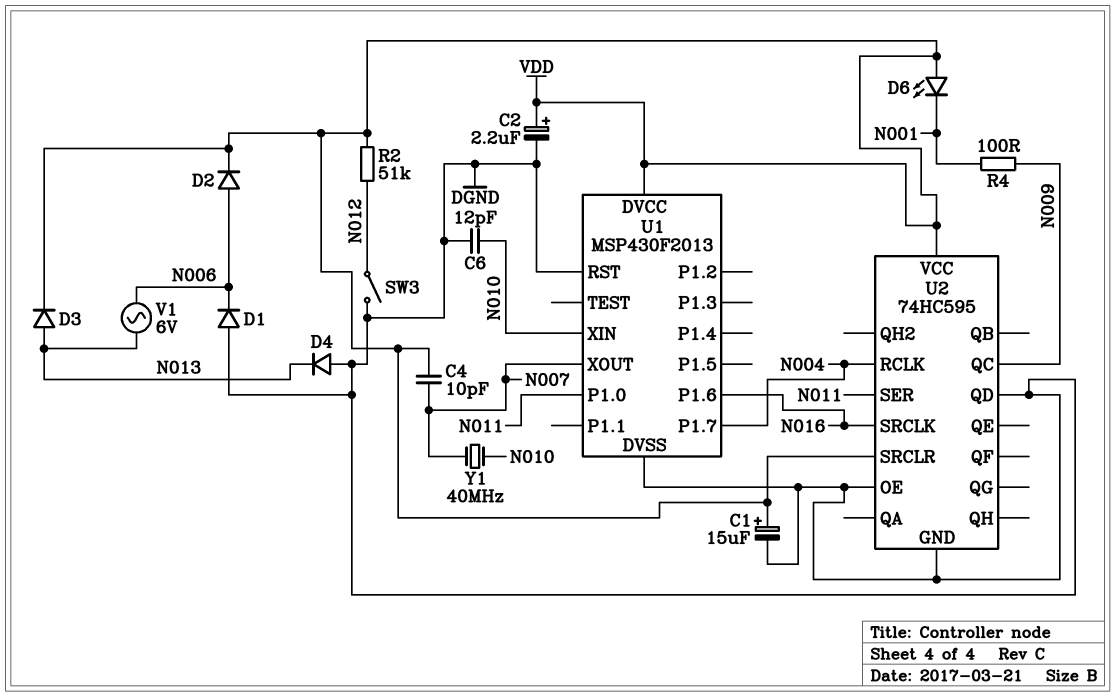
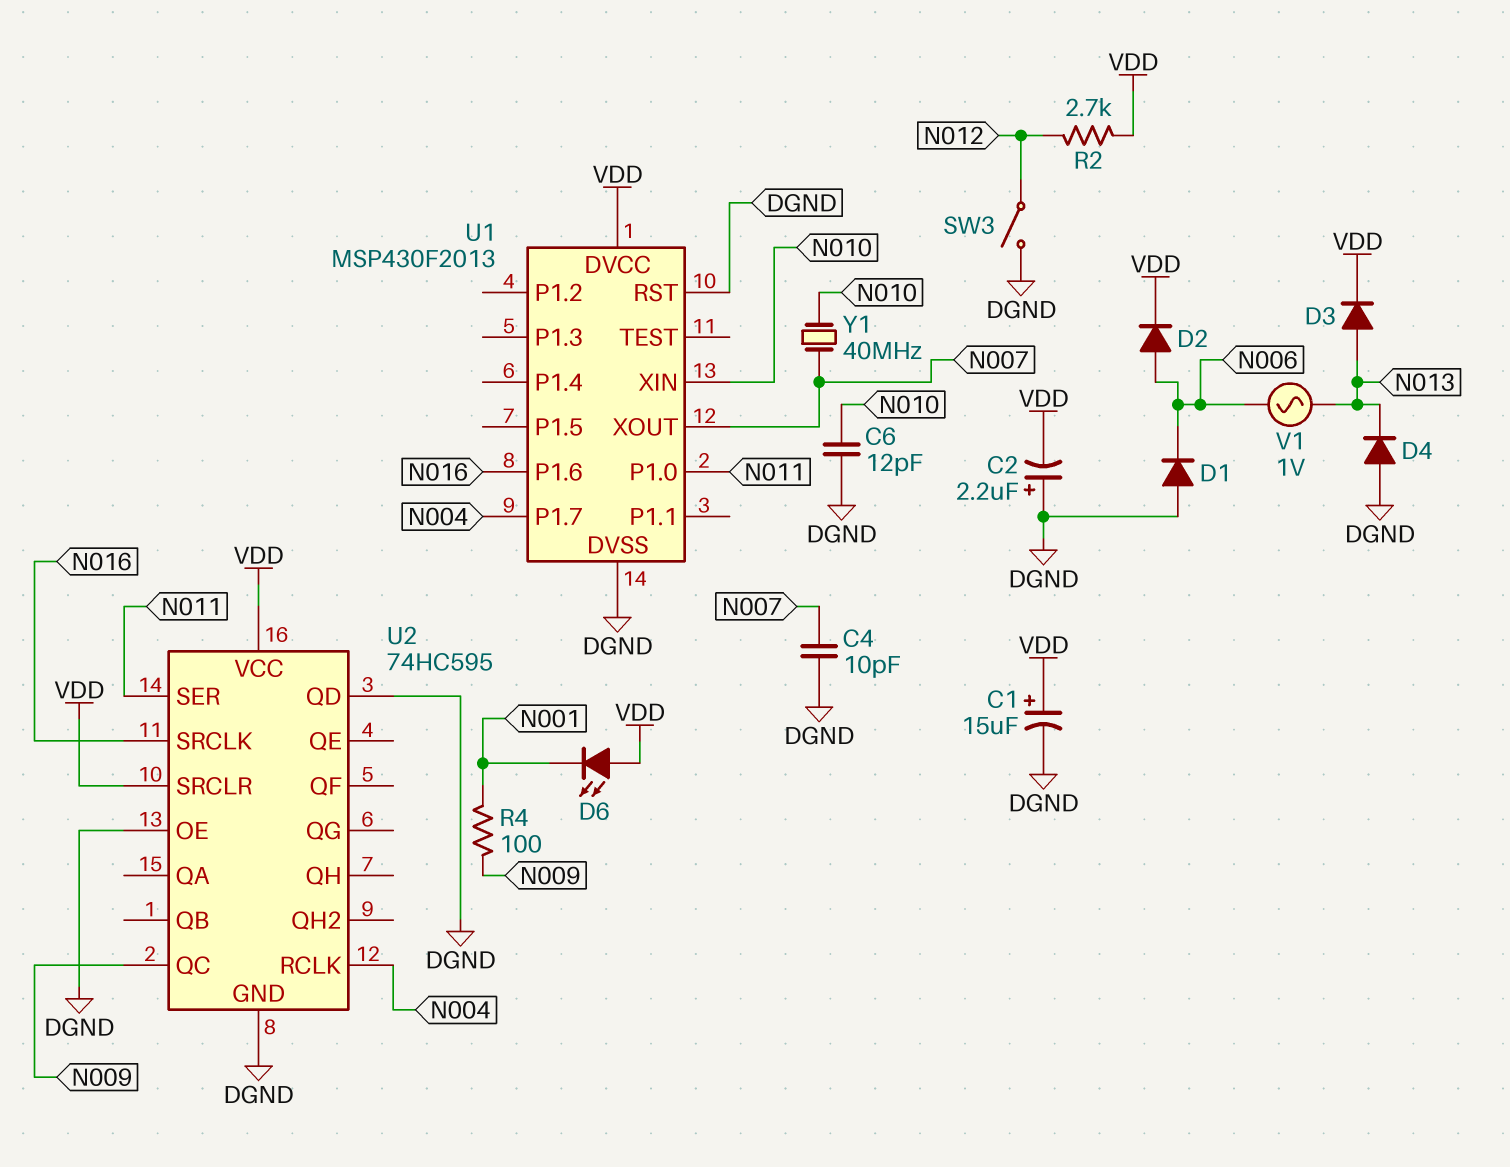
C2: 2.2uF (plus VDD, minus DGND) -> 2.2uF (plus DGND, minus VDD)
C4: 10pF (N007, VDD) -> 10pF (DGND, N007)
R2: 51k (N012, VDD) -> 2.7k (N012, VDD)
V1: AC 6V (N006, N013) -> AC 1V (N006, N013)

